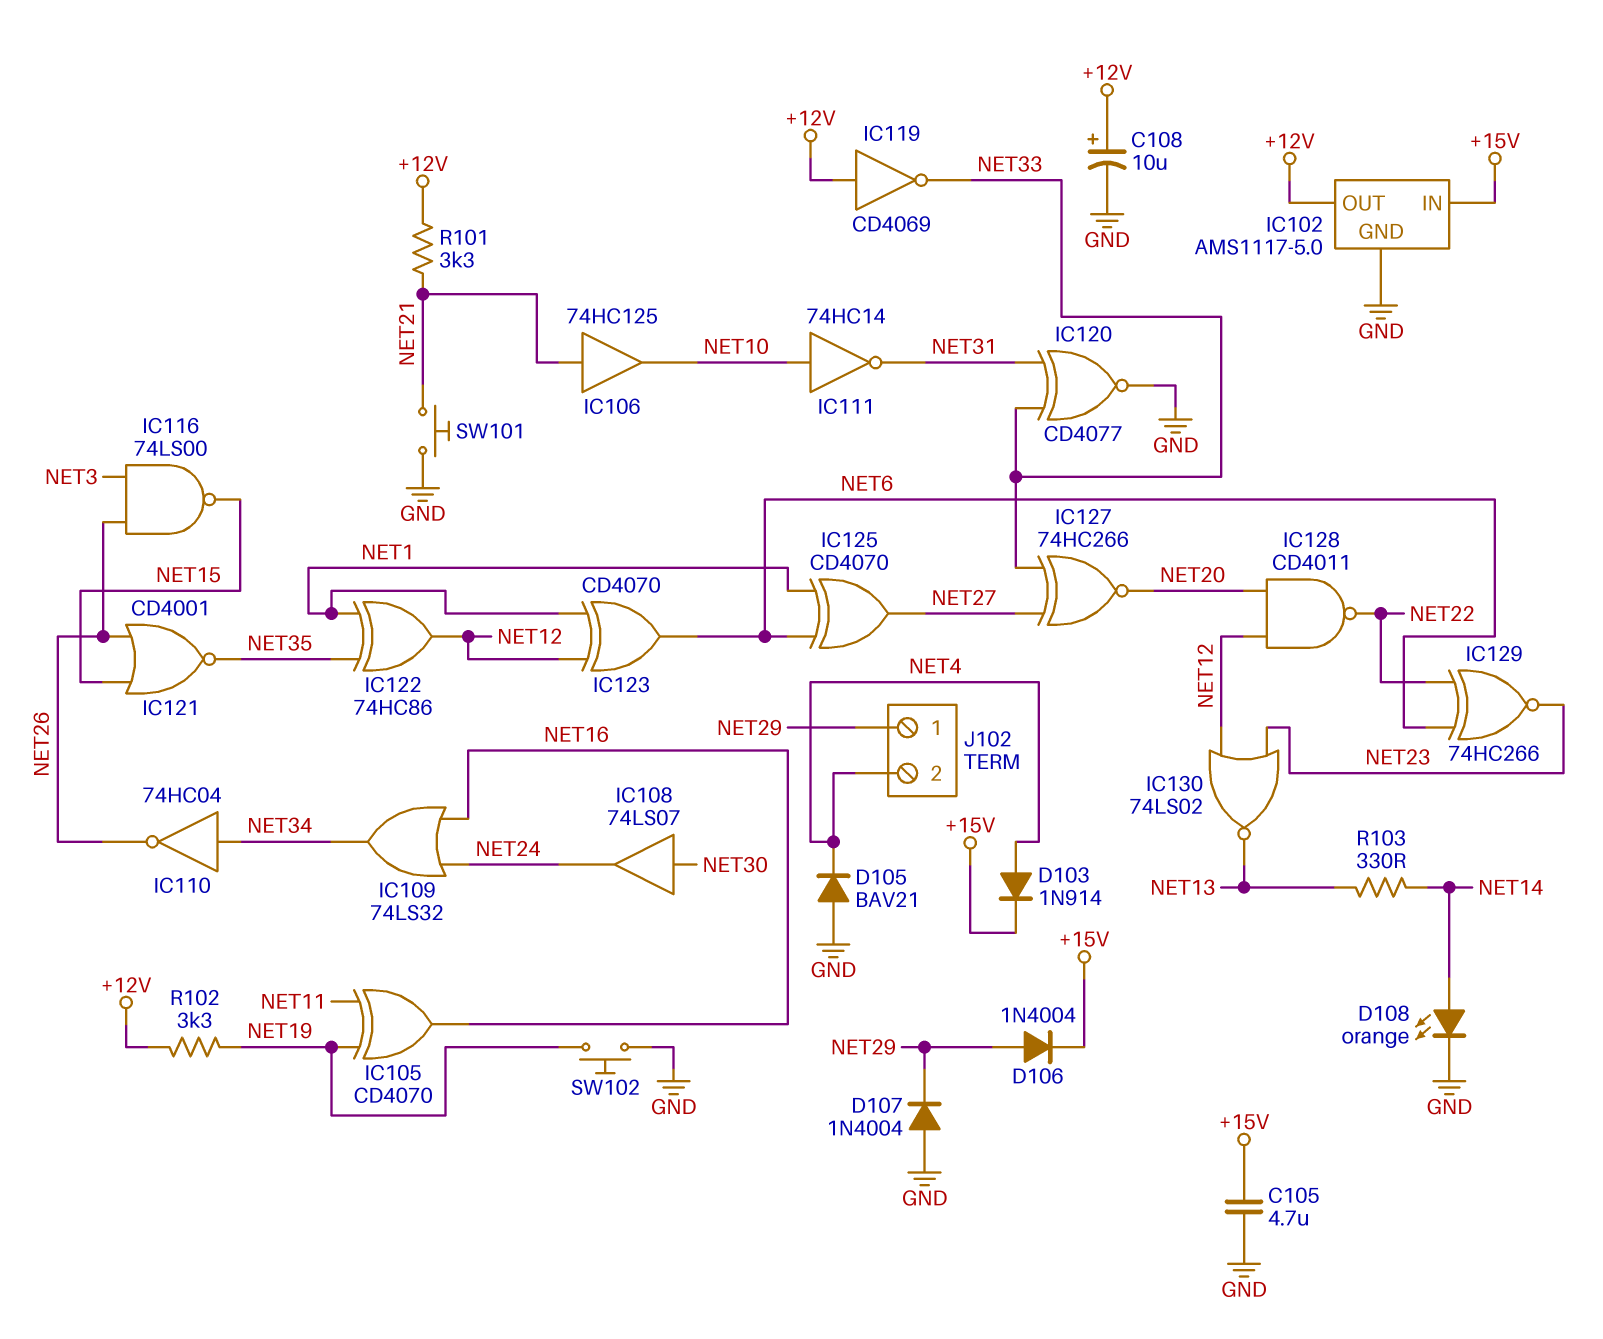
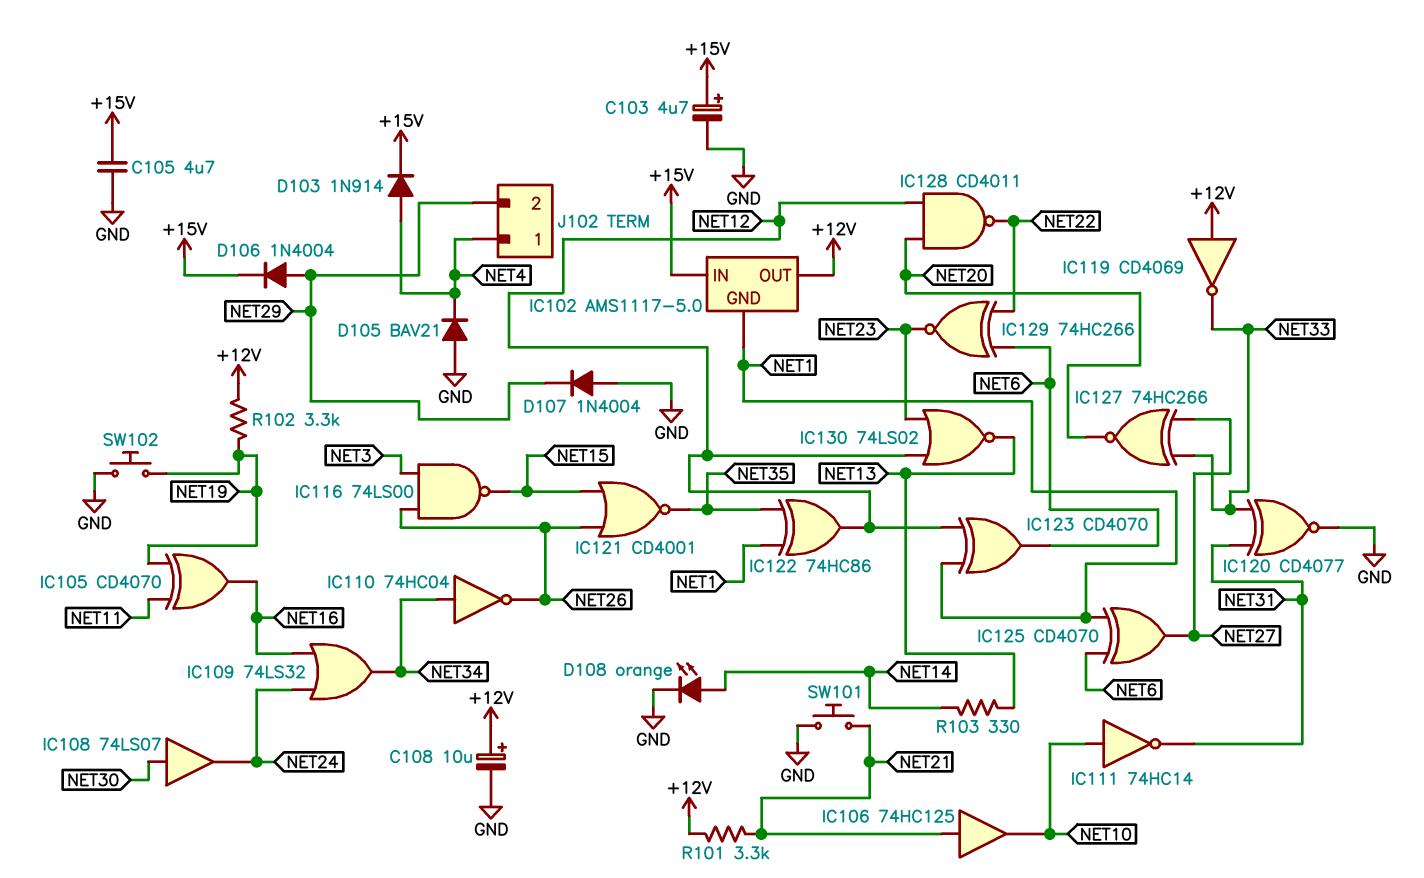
C103: none -> 4.7uF (plus +15V, minus GND)
IC102 pin GND: GND -> NET1
J102 pin 1: NET29 -> NET4
J102 pin 2: NET4 -> NET29

